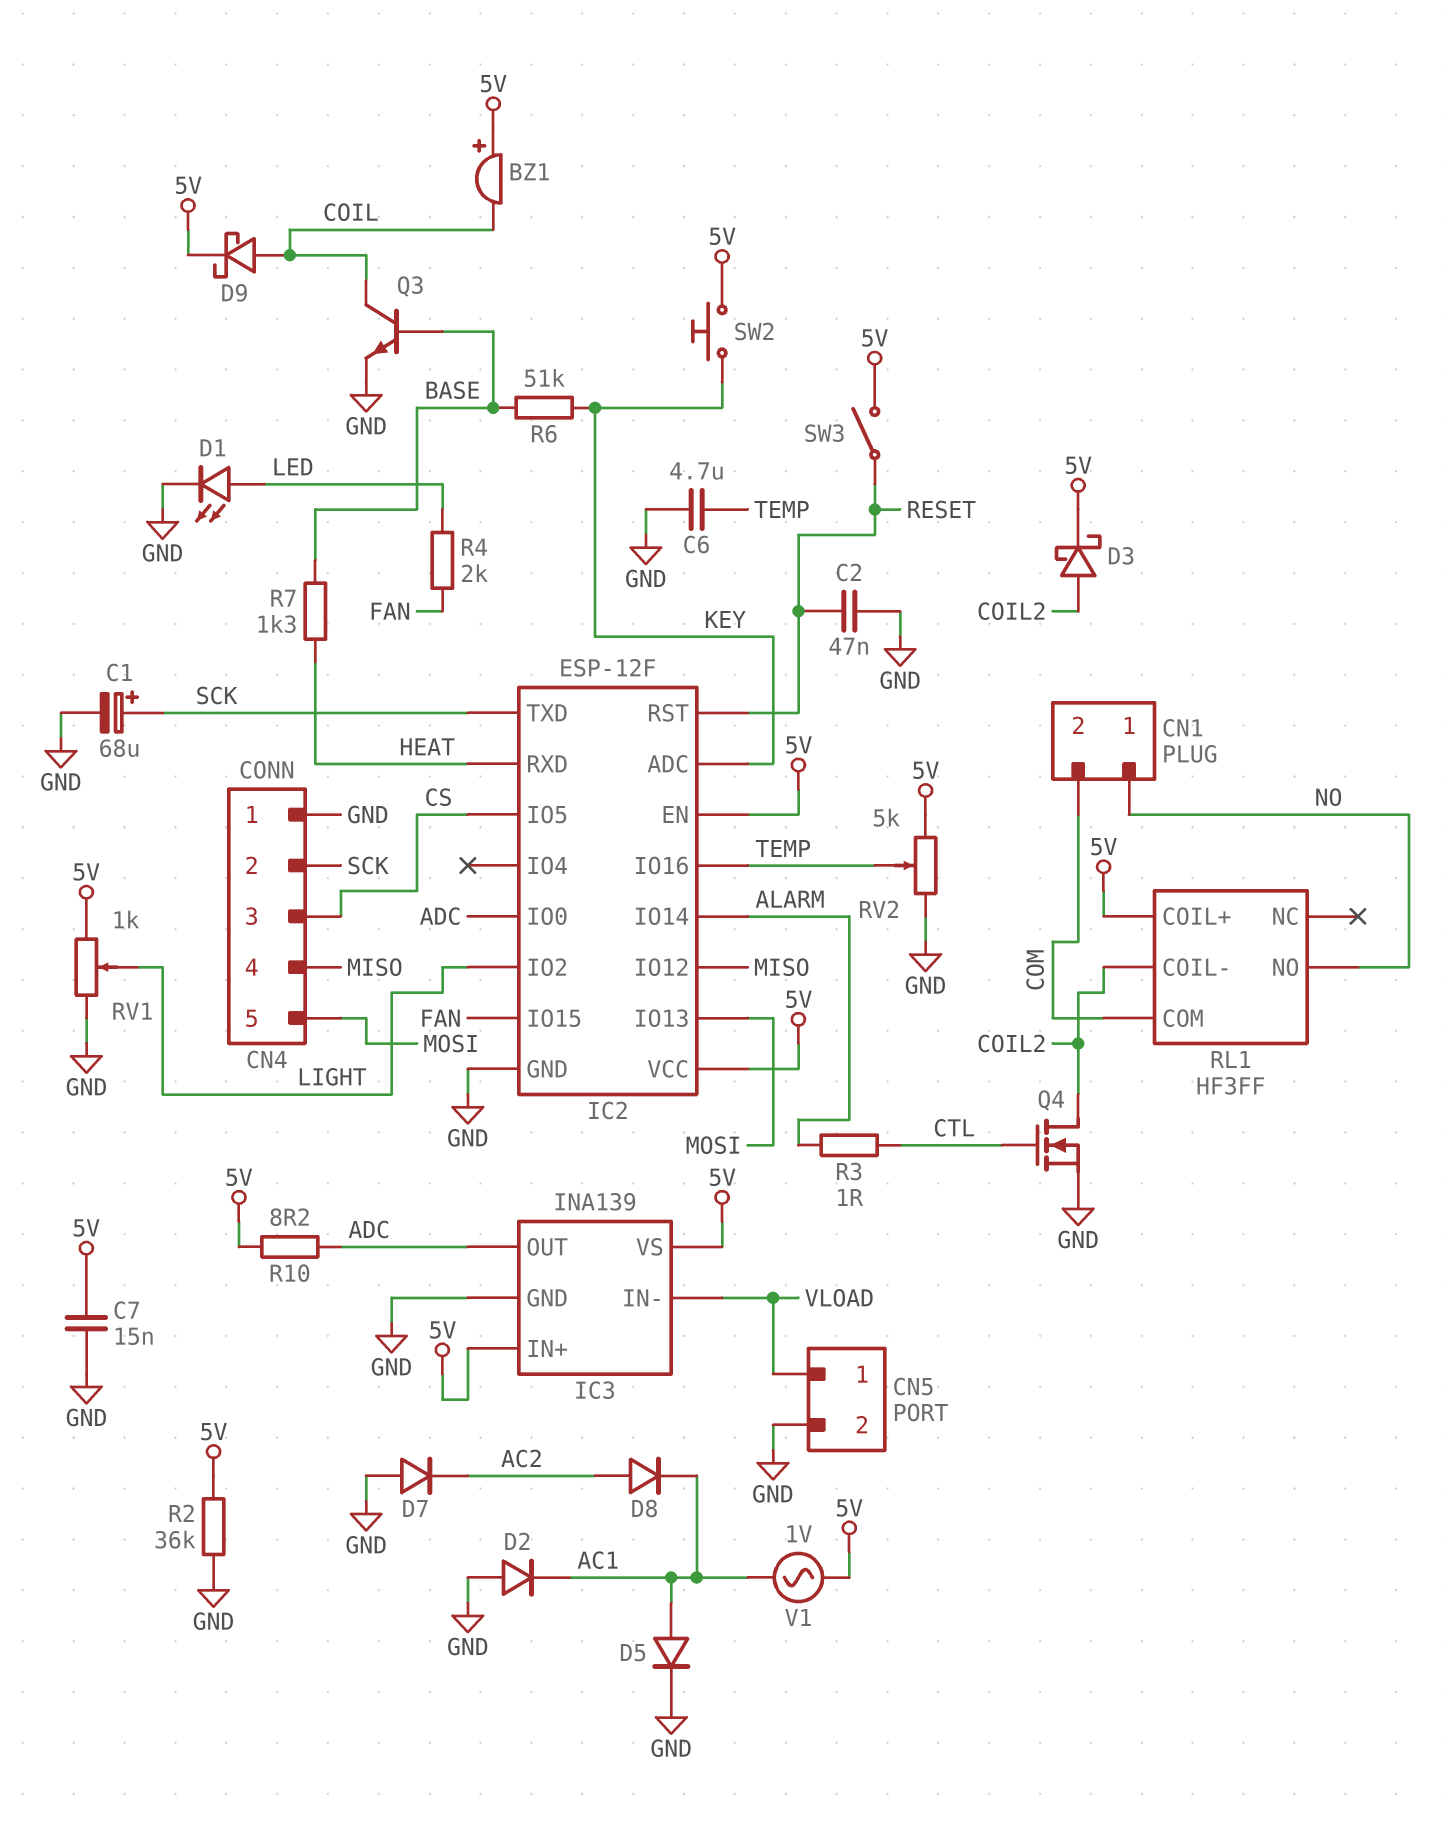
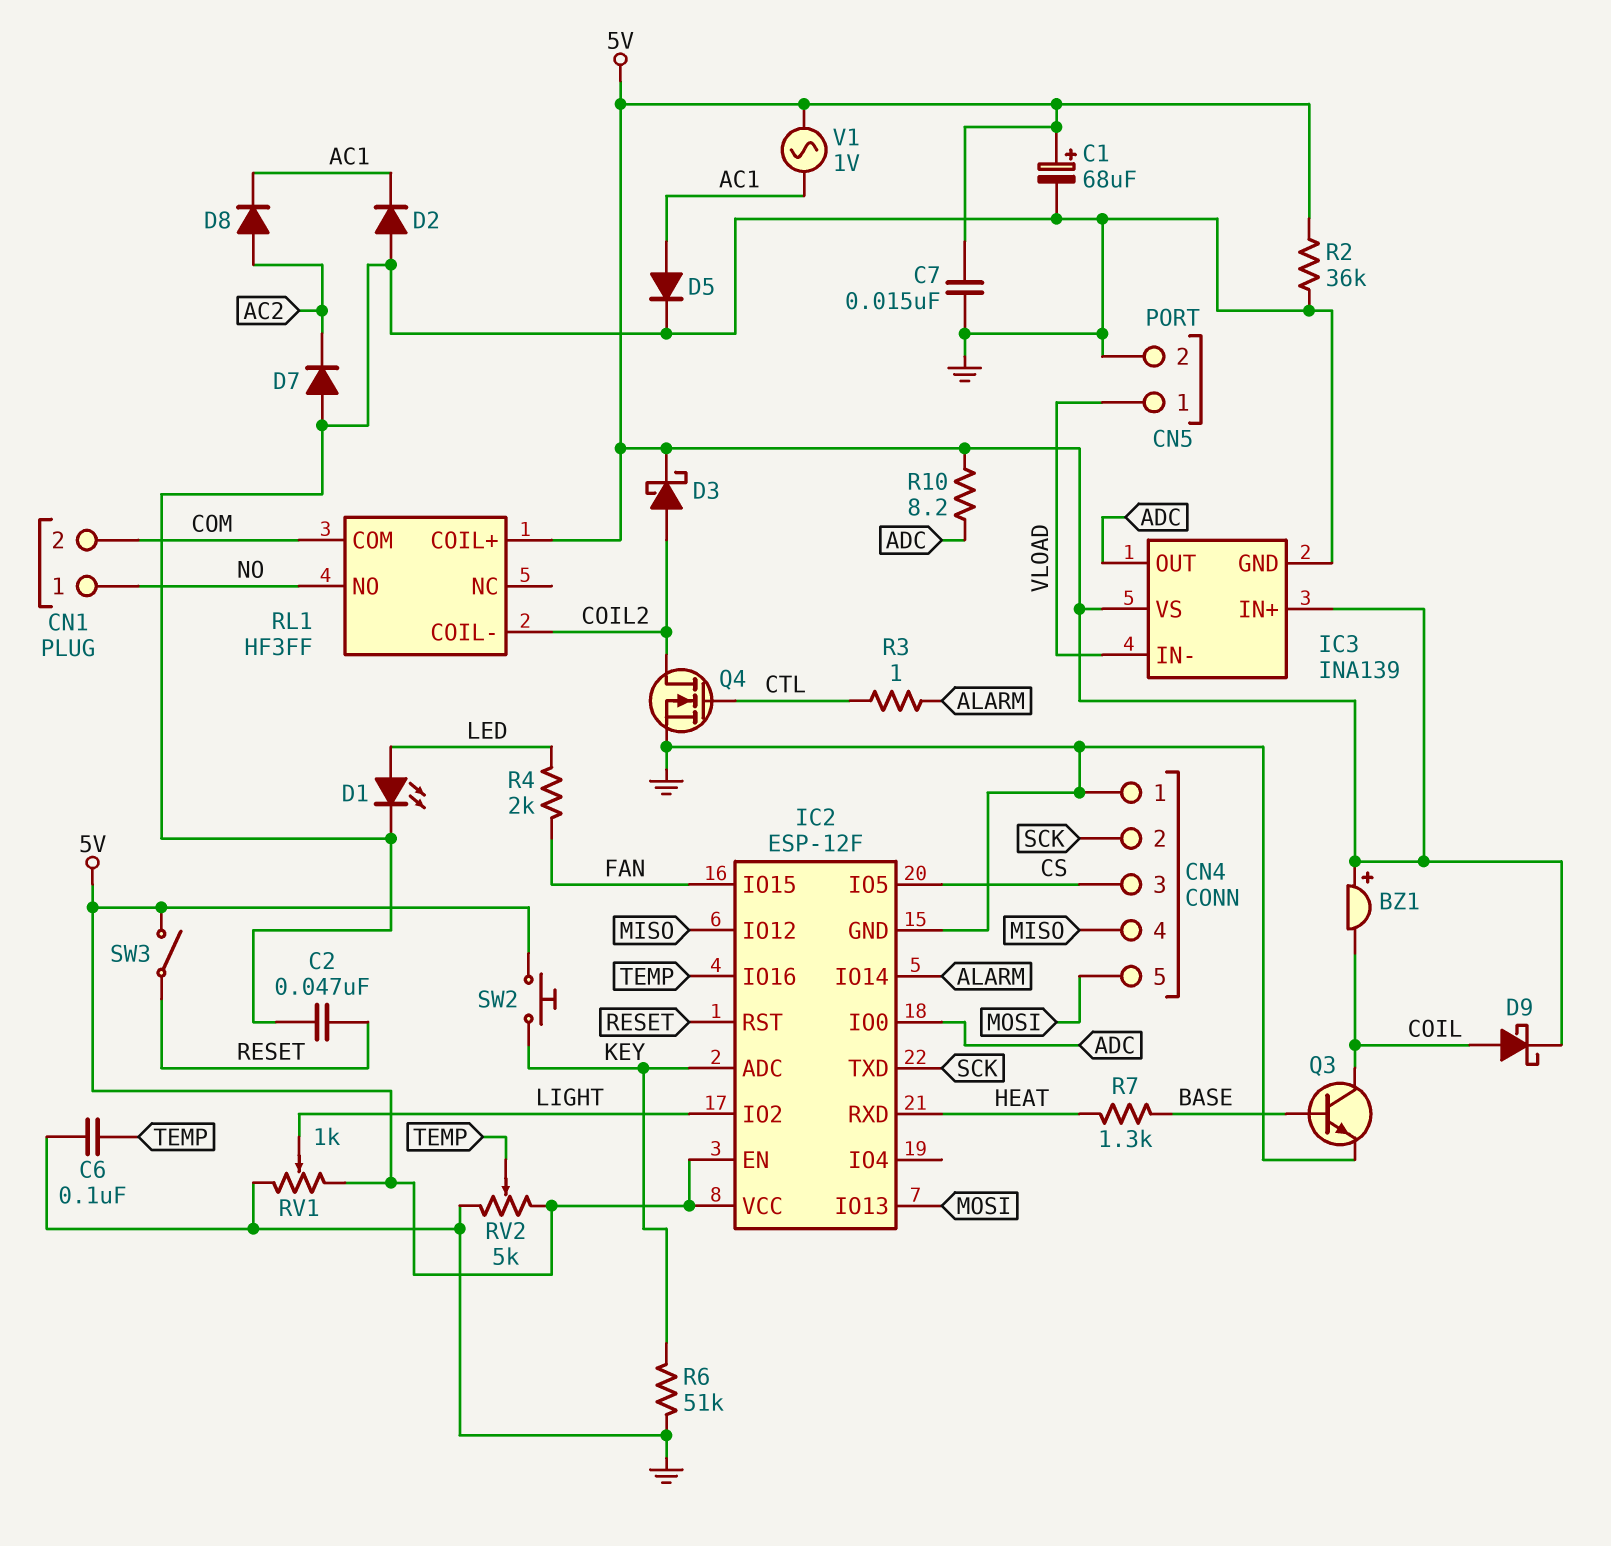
C1: 68uF (plus SCK, minus GND) -> 68uF (plus 5V, minus GND)
C6: 4.7uF (GND, TEMP) -> 100nF (GND, TEMP)
R6: 51k (BASE, KEY) -> 51k (GND, KEY)

